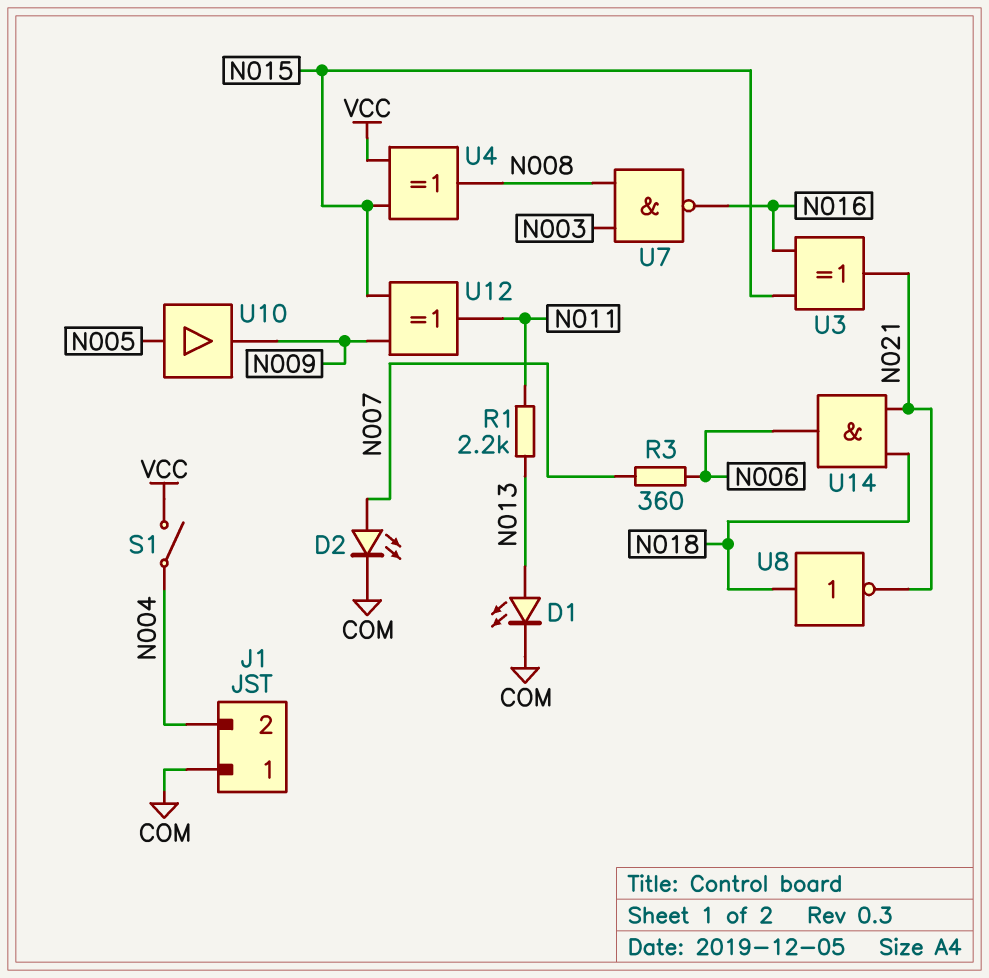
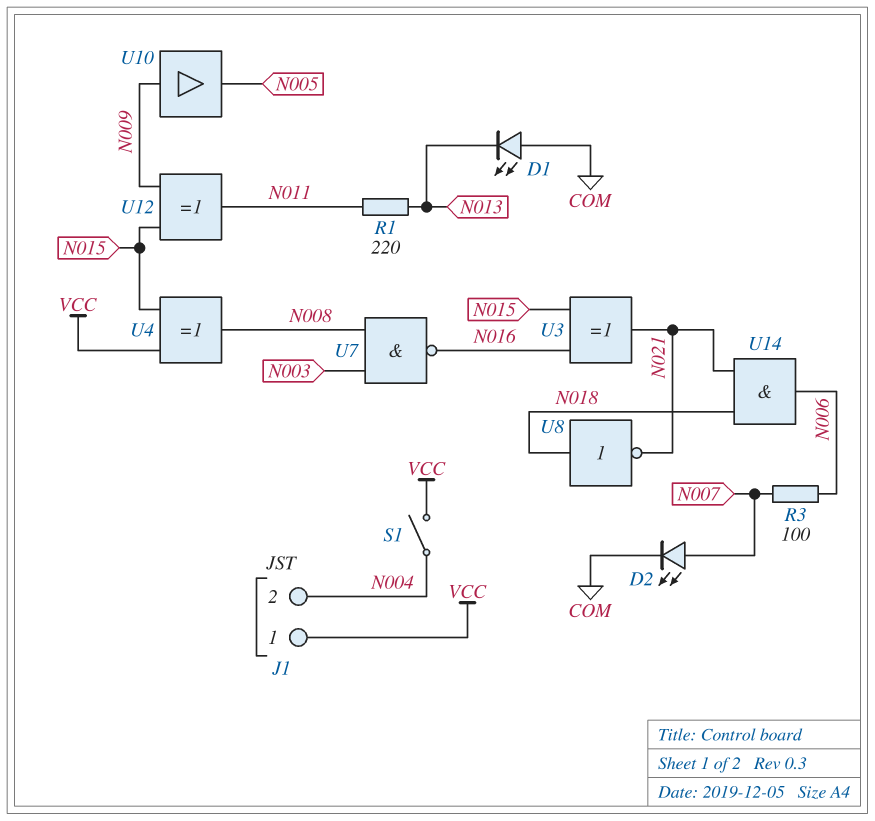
D1: LED (A N013, K COM) -> LED (A COM, K N013)
J1 pin 1: COM -> VCC
R1: 2.2k (N011, N013) -> 220 (N011, N013)
R3: 360 (N006, N007) -> 100 (N006, N007)
U10: buffer (in N005, out N009) -> buffer (in N009, out N005)

